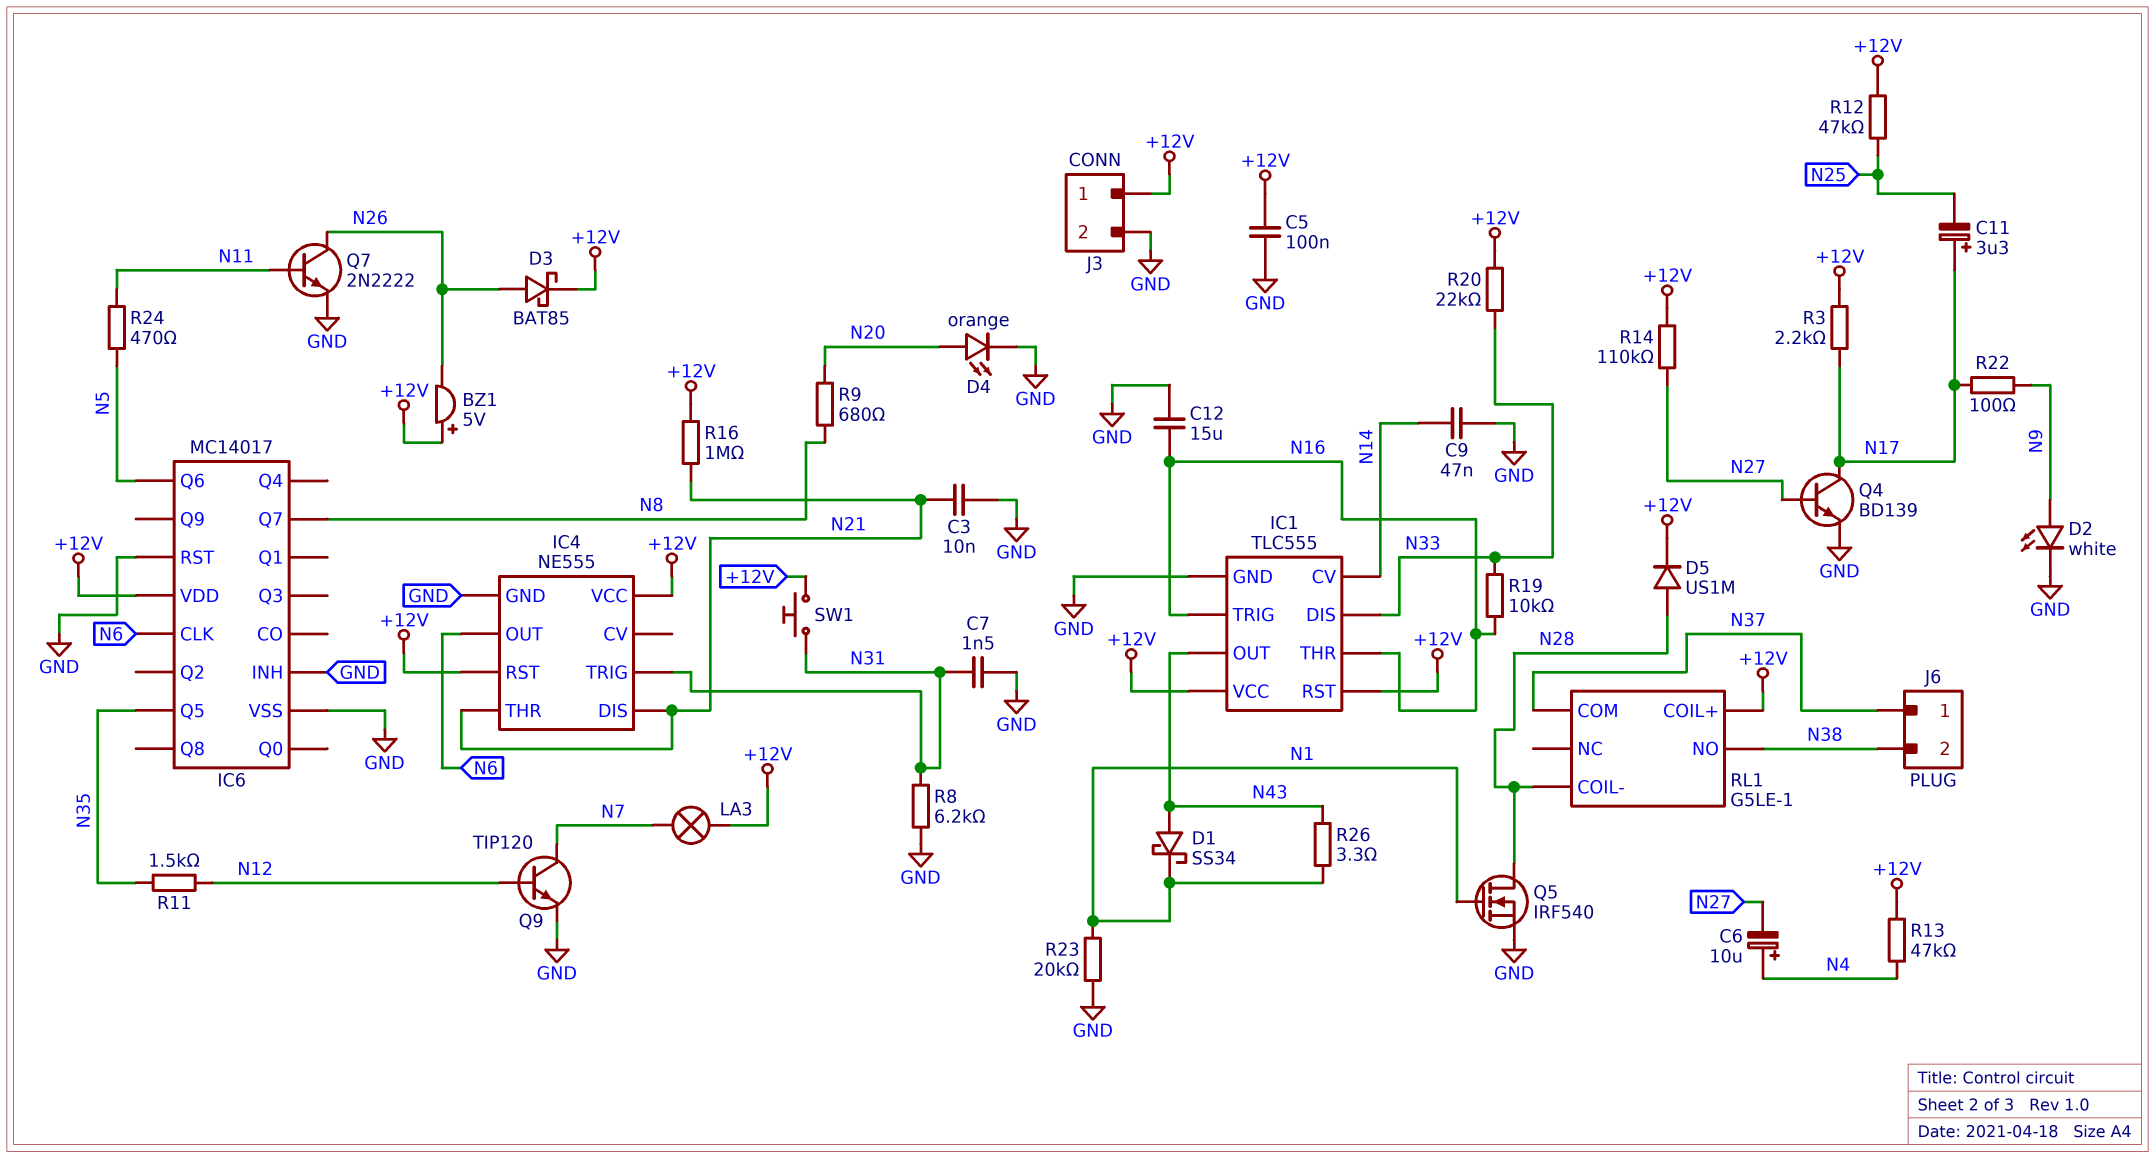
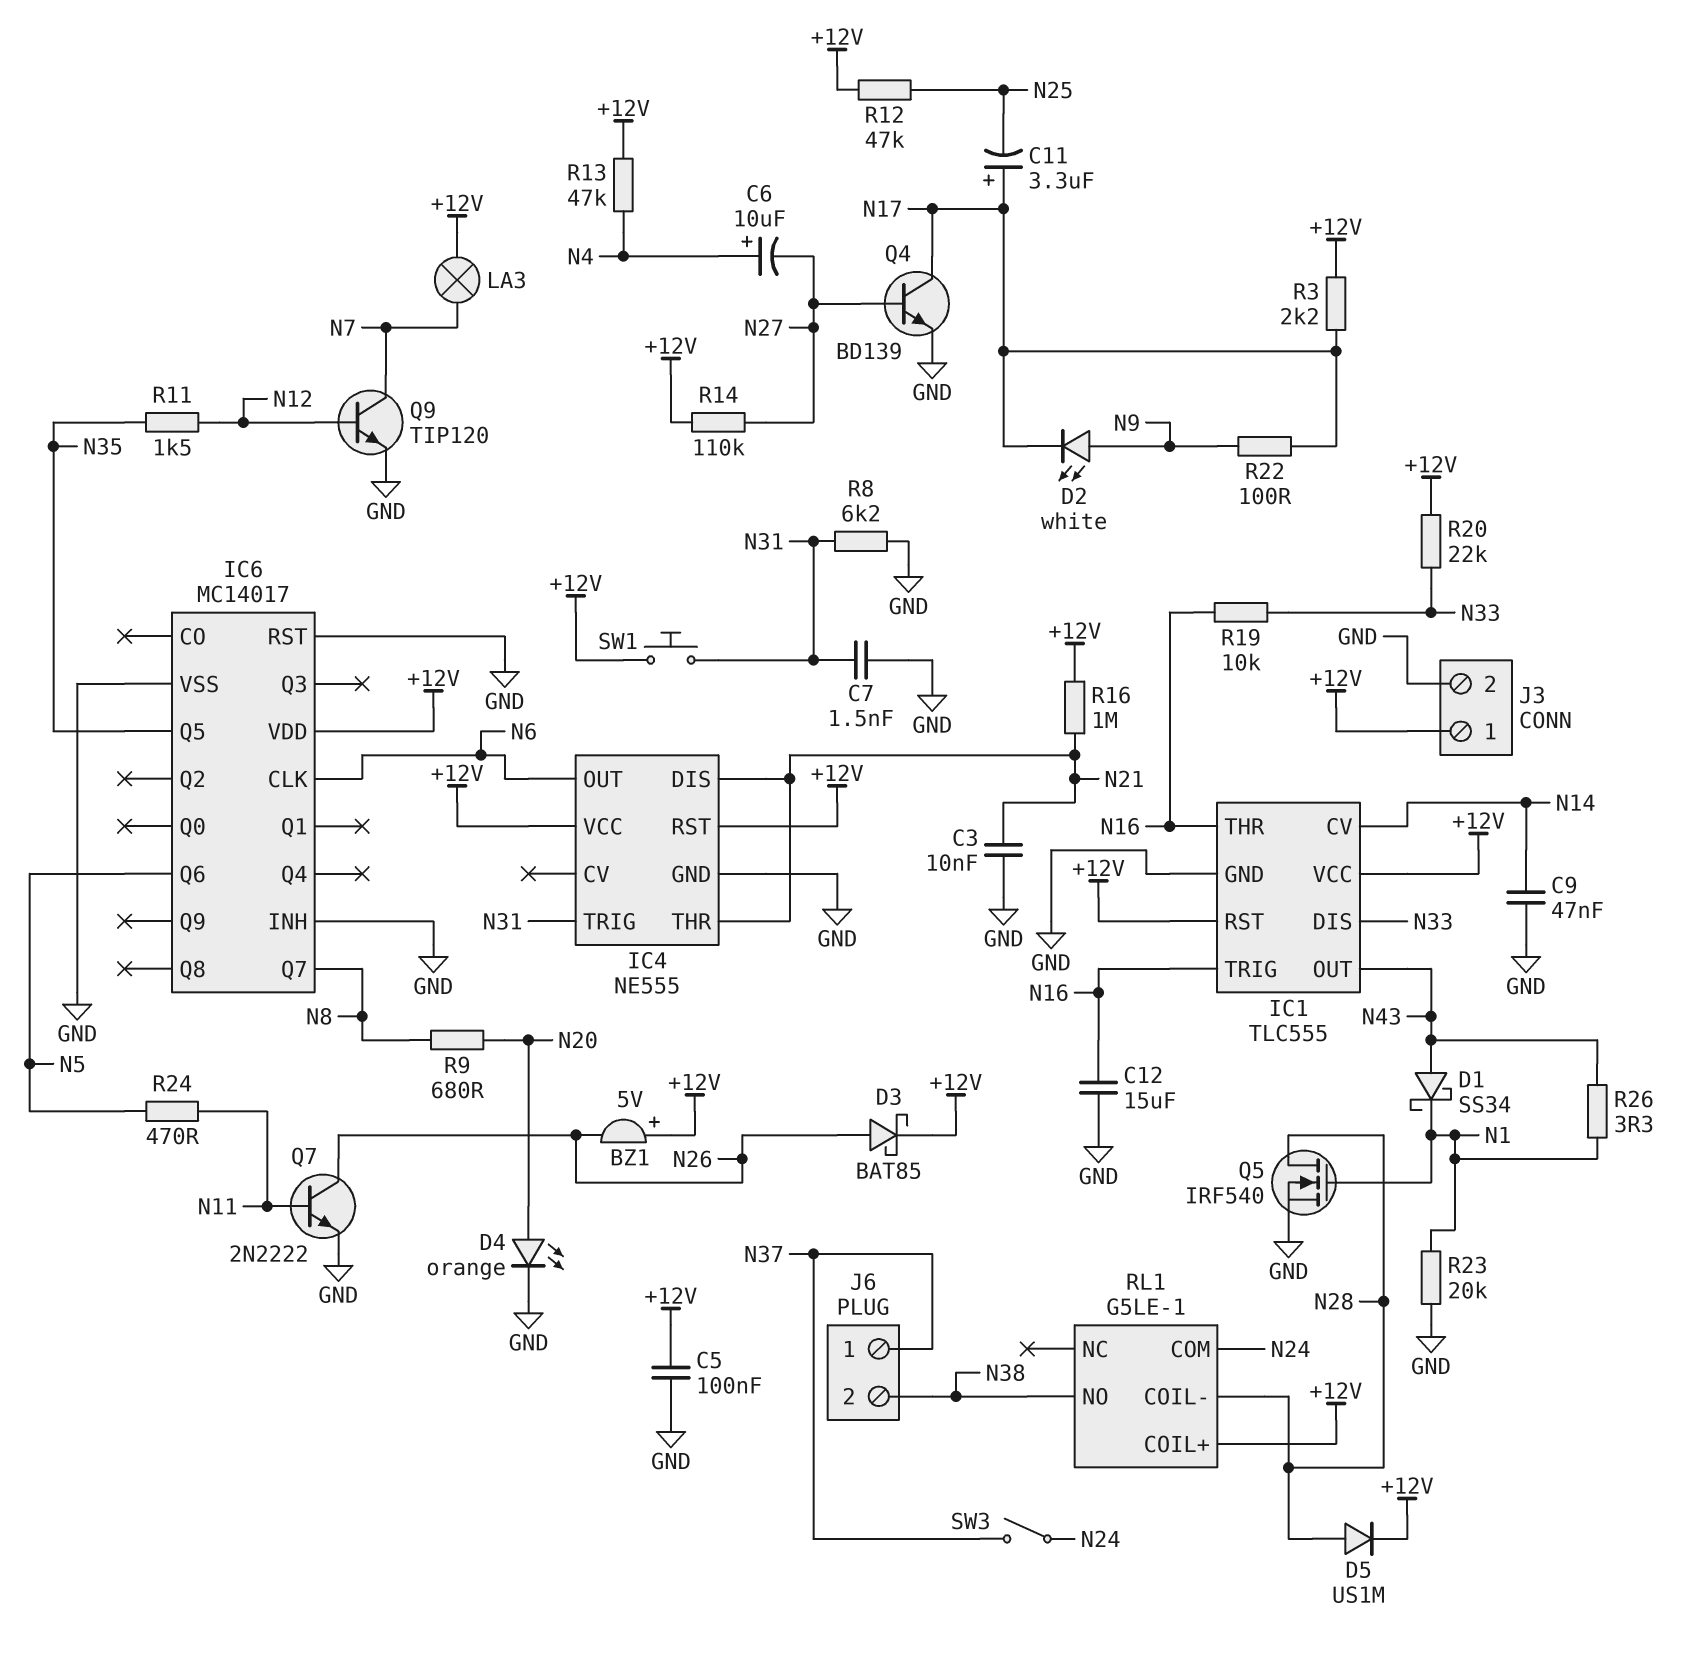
D2: LED white (A N9, K GND) -> LED white (A N9, K N17)
RL1 pin COM: N37 -> N24
SW3: none -> switch (N24, N37)

